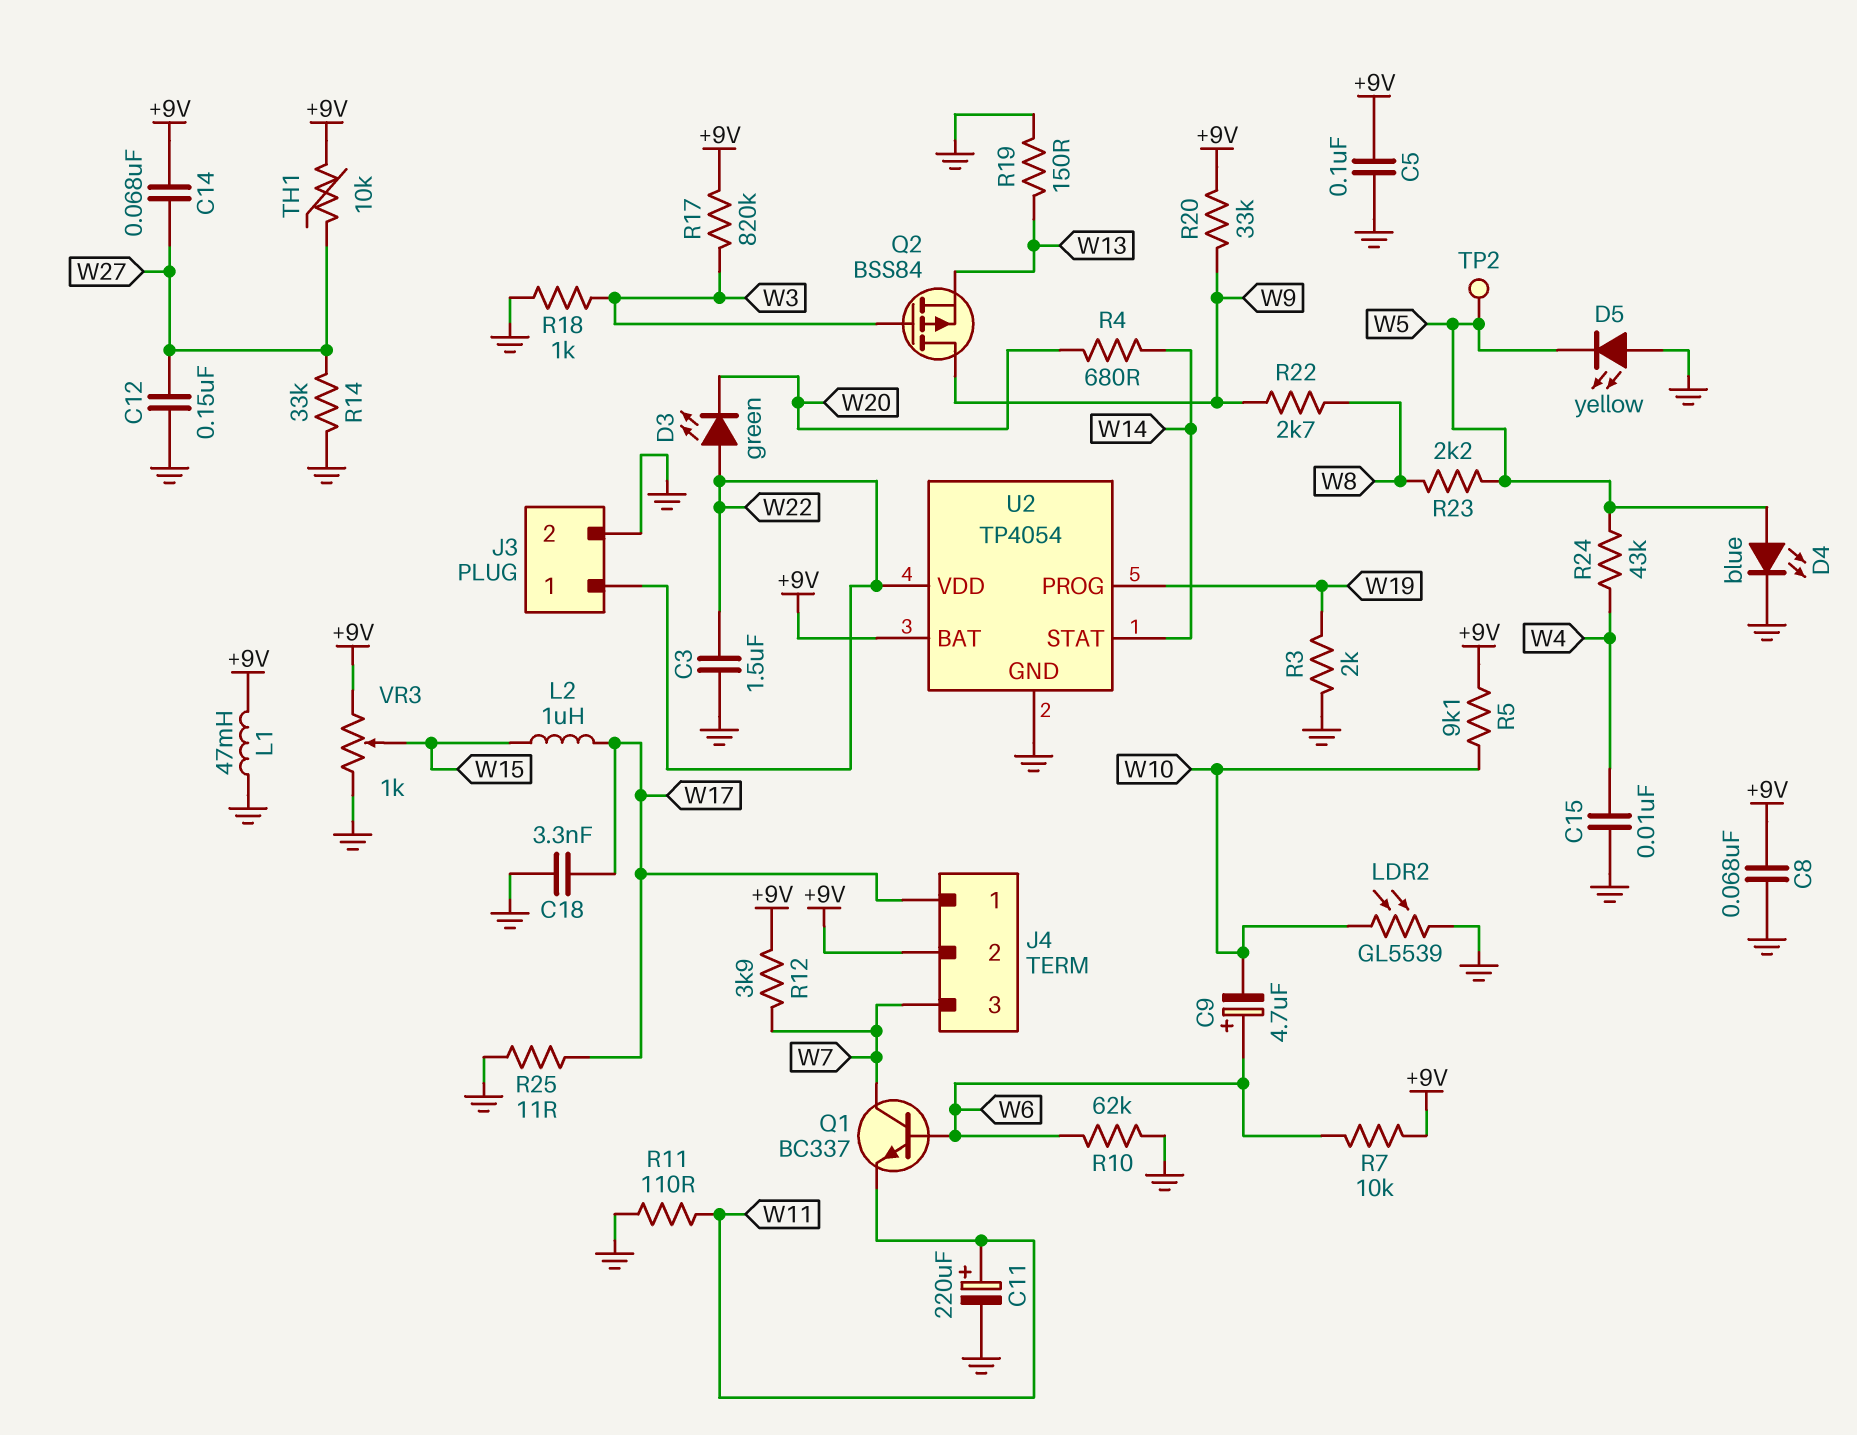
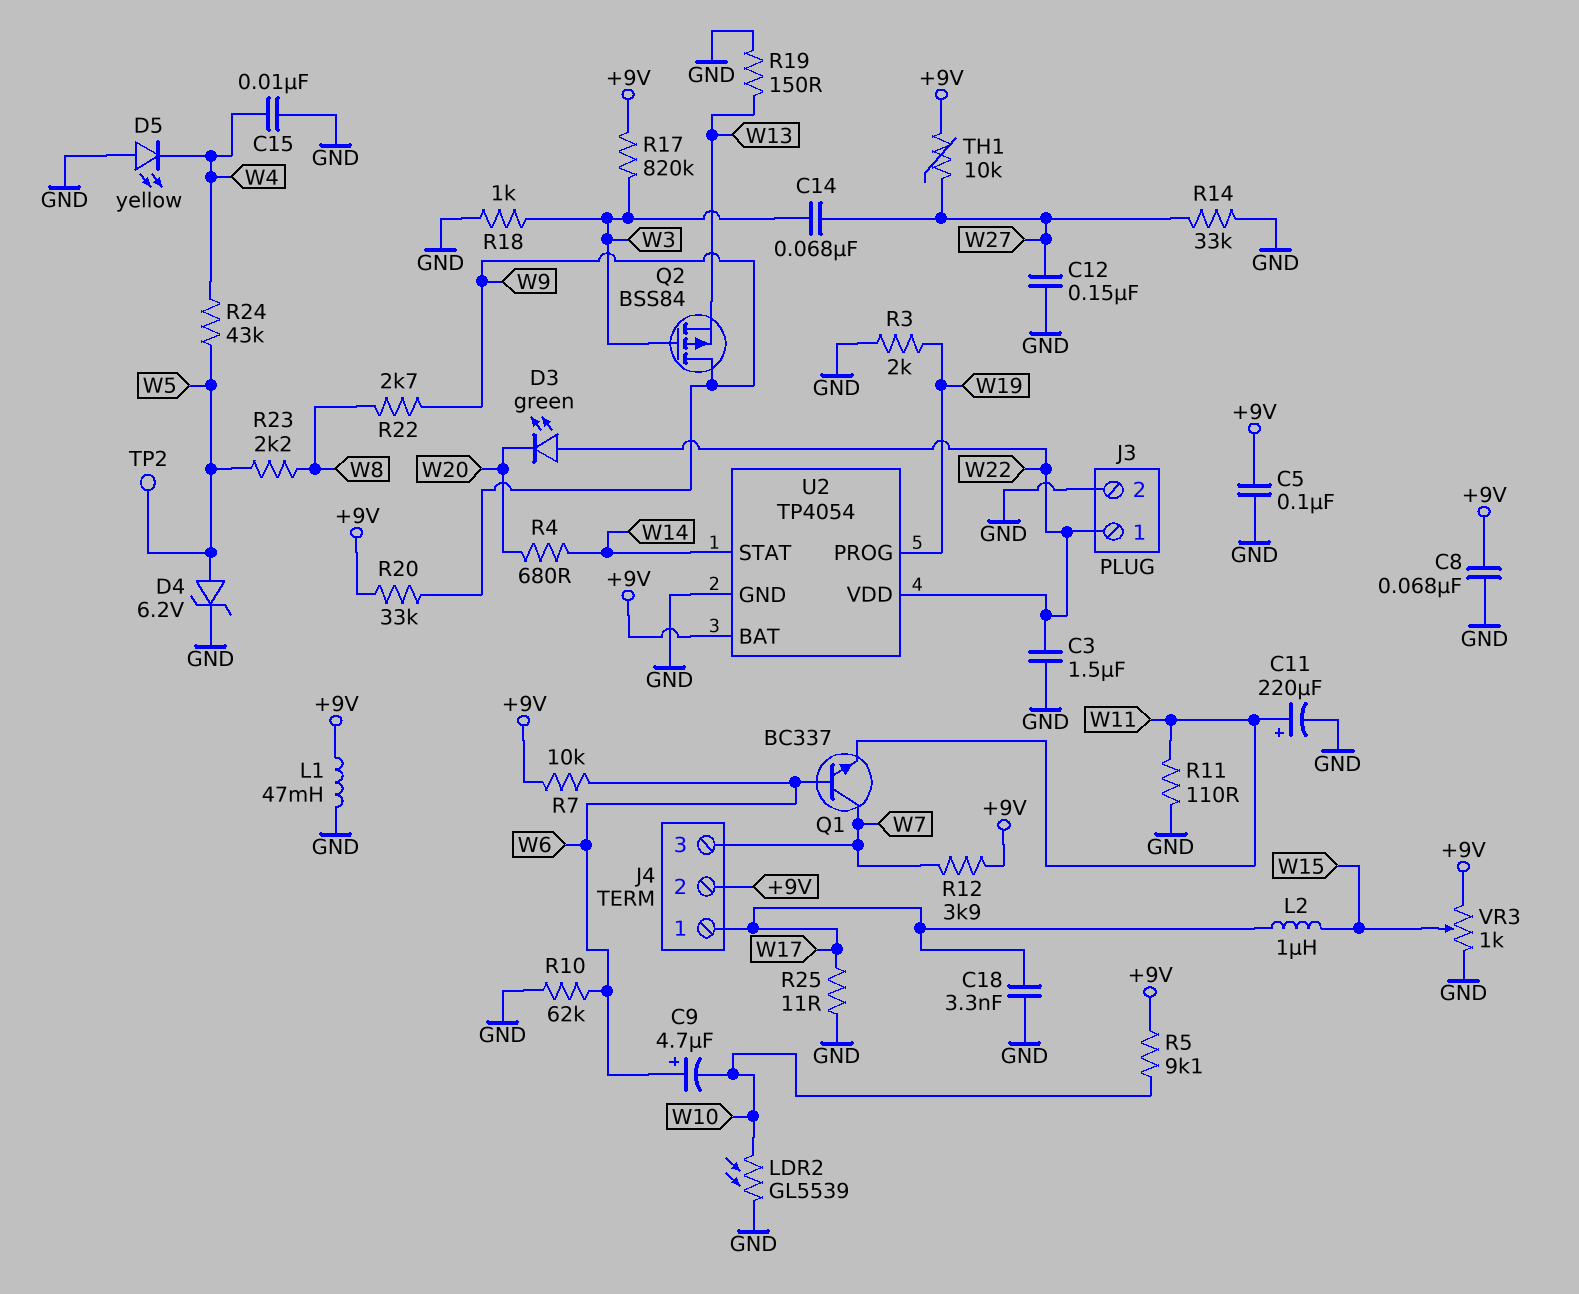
C14: 68nF (+9V, W27) -> 68nF (W3, W27)
D4: LED blue (A W5, K GND) -> zener 6.2V (A W5, K GND)
D5: LED yellow (A GND, K W5) -> LED yellow (A GND, K W4)

